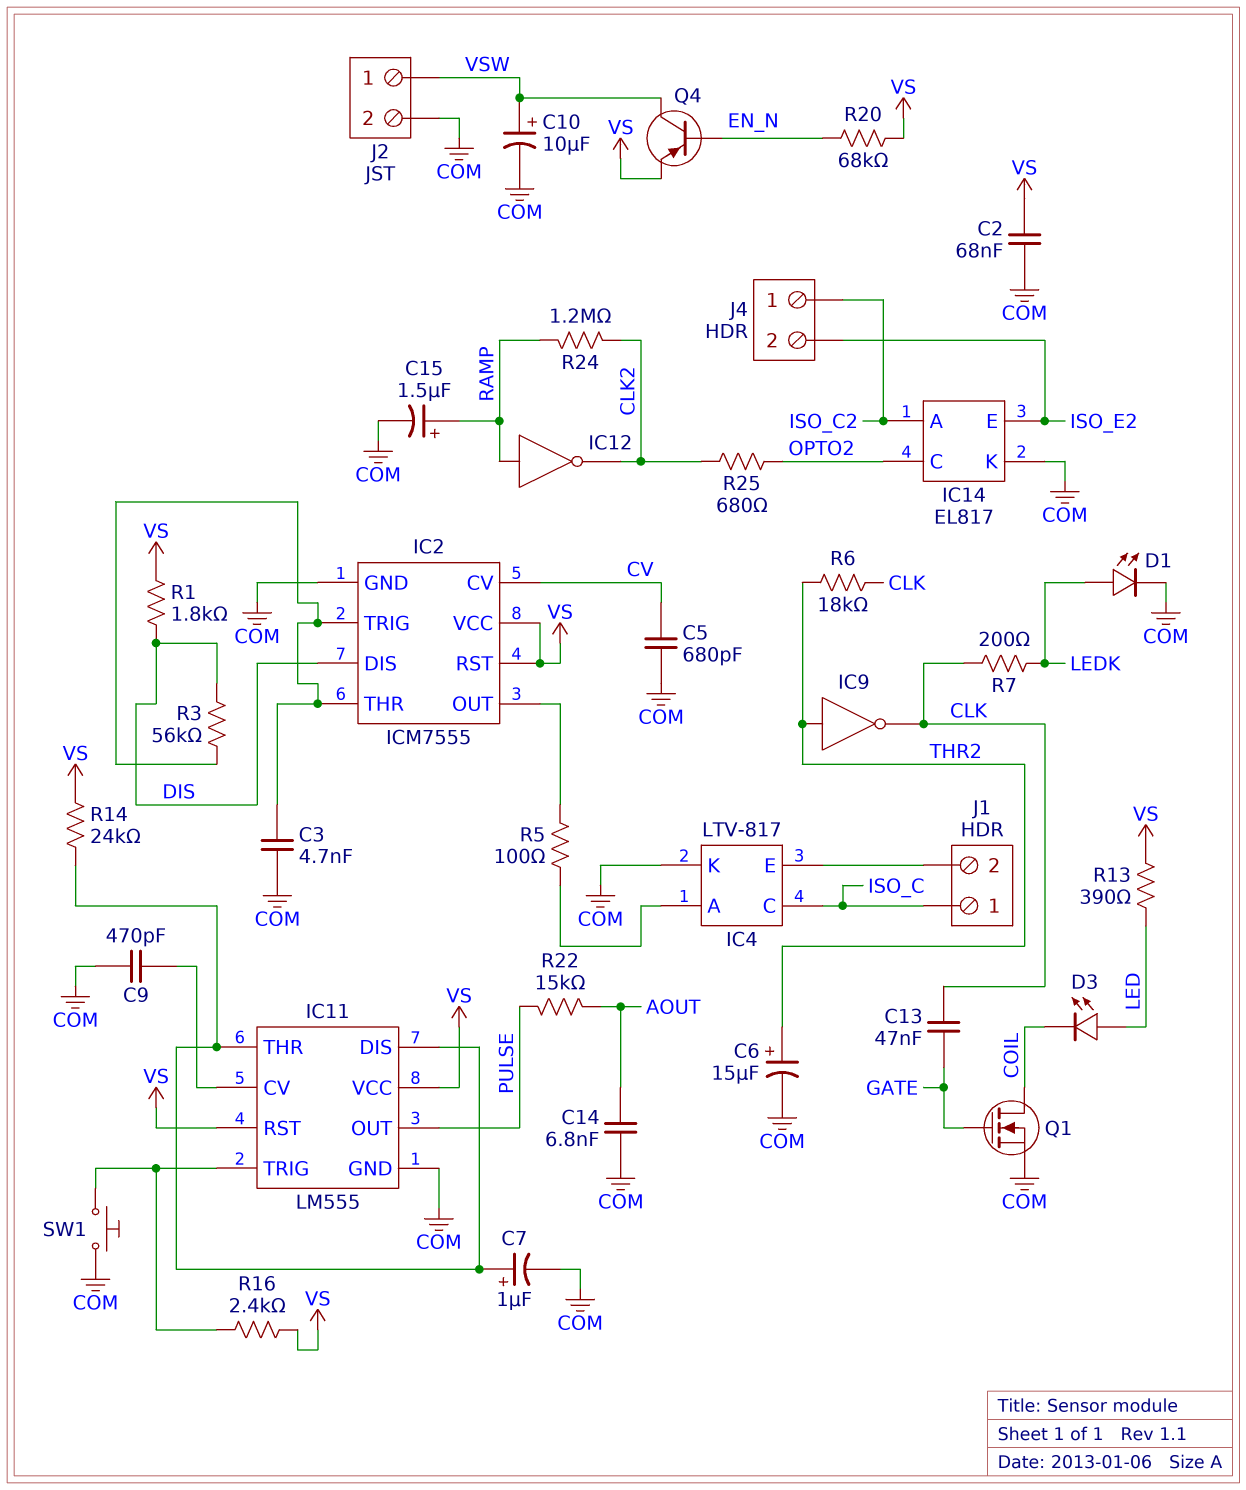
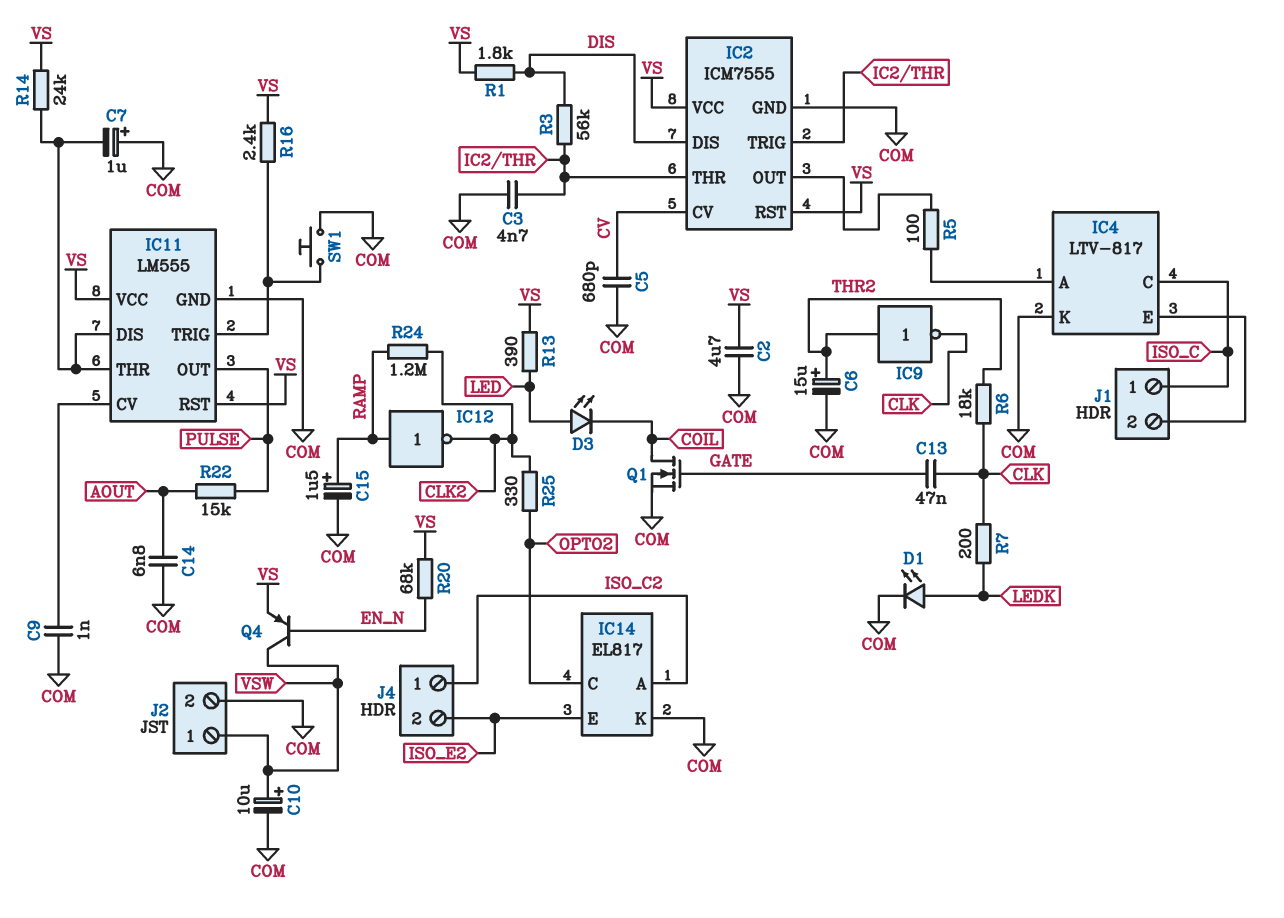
C2: 68nF (COM, VS) -> 4.7uF (COM, VS)
C7: 1uF (plus IC11/DIS, minus COM) -> 1uF (plus COM, minus IC11/DIS)
C9: 470pF (COM, IC11/CV) -> 1nF (COM, IC11/CV)
R25: 680 (CLK2, OPTO2) -> 330 (CLK2, OPTO2)

